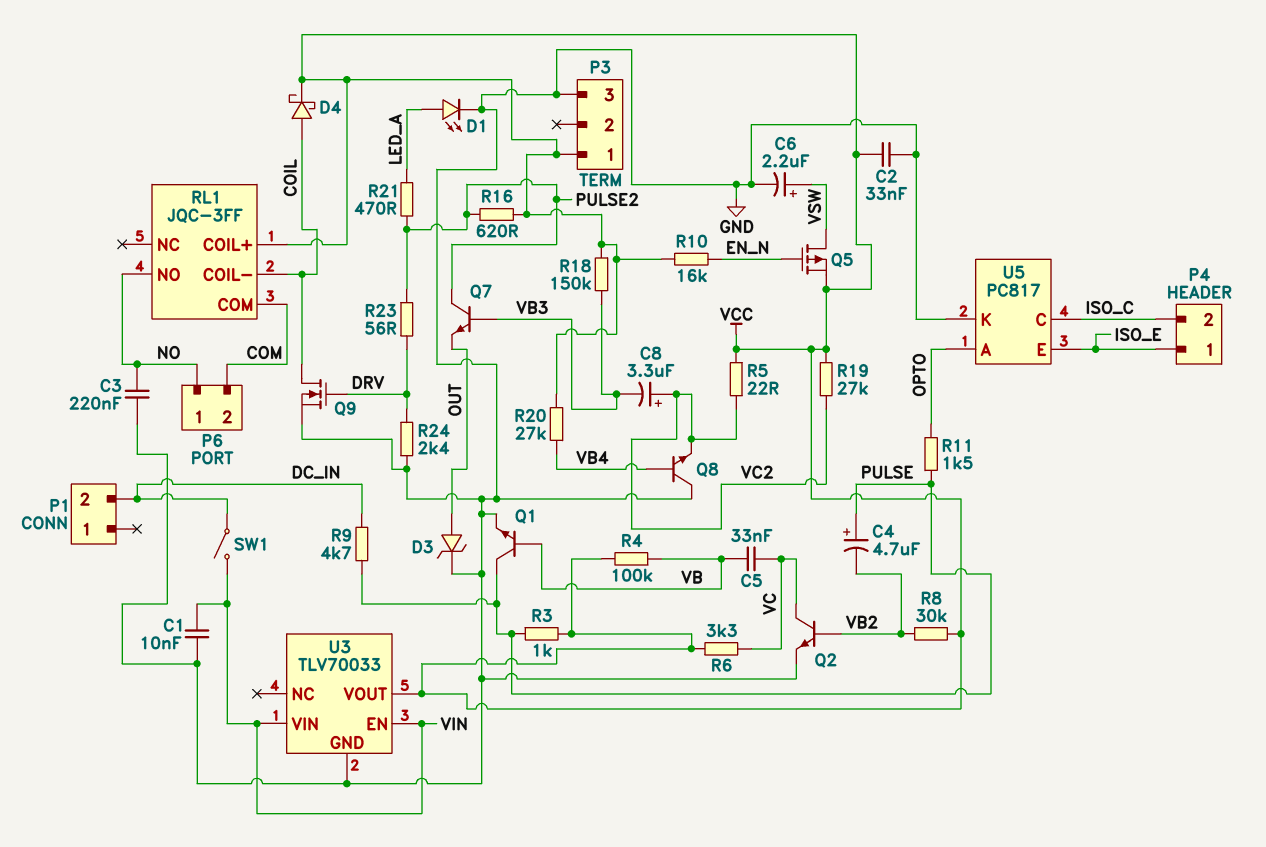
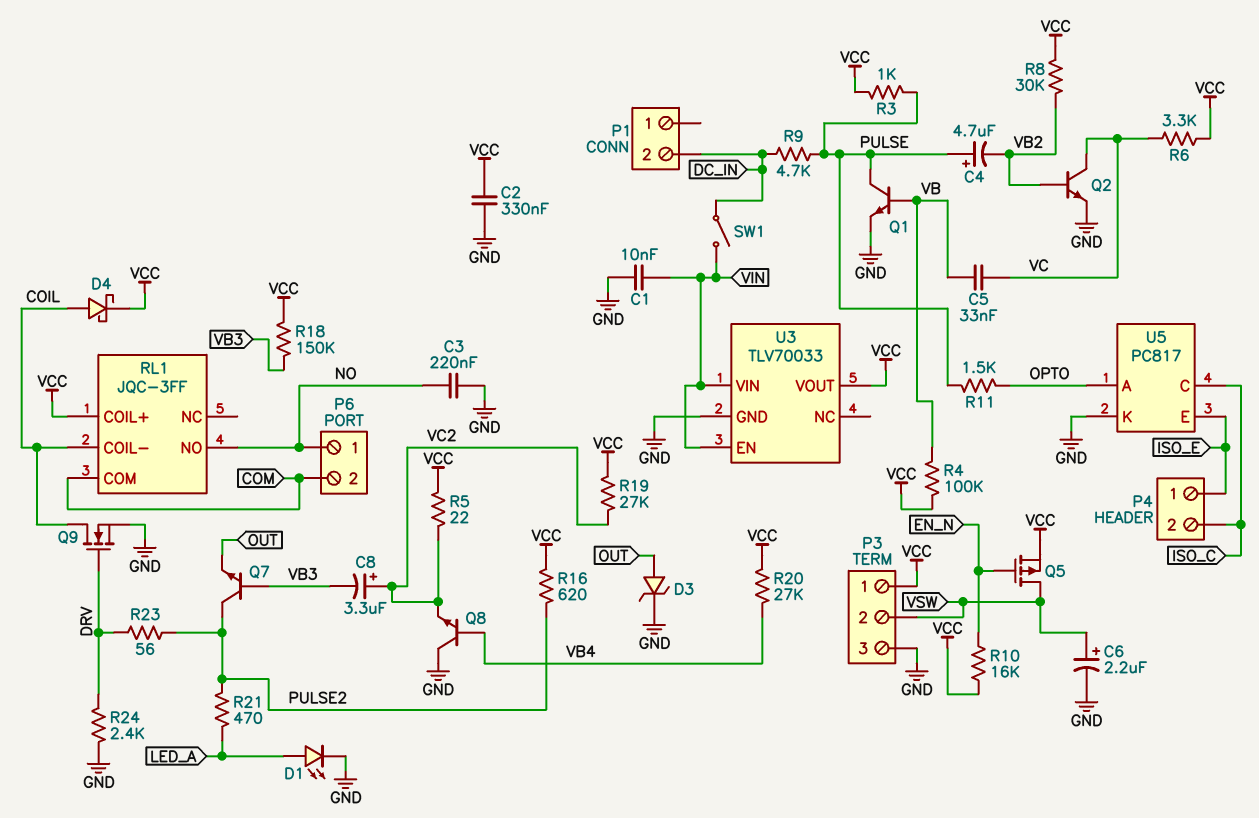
C2: 33nF (GND, VCC) -> 330nF (GND, VCC)
P3 pin 2: none -> VSW

